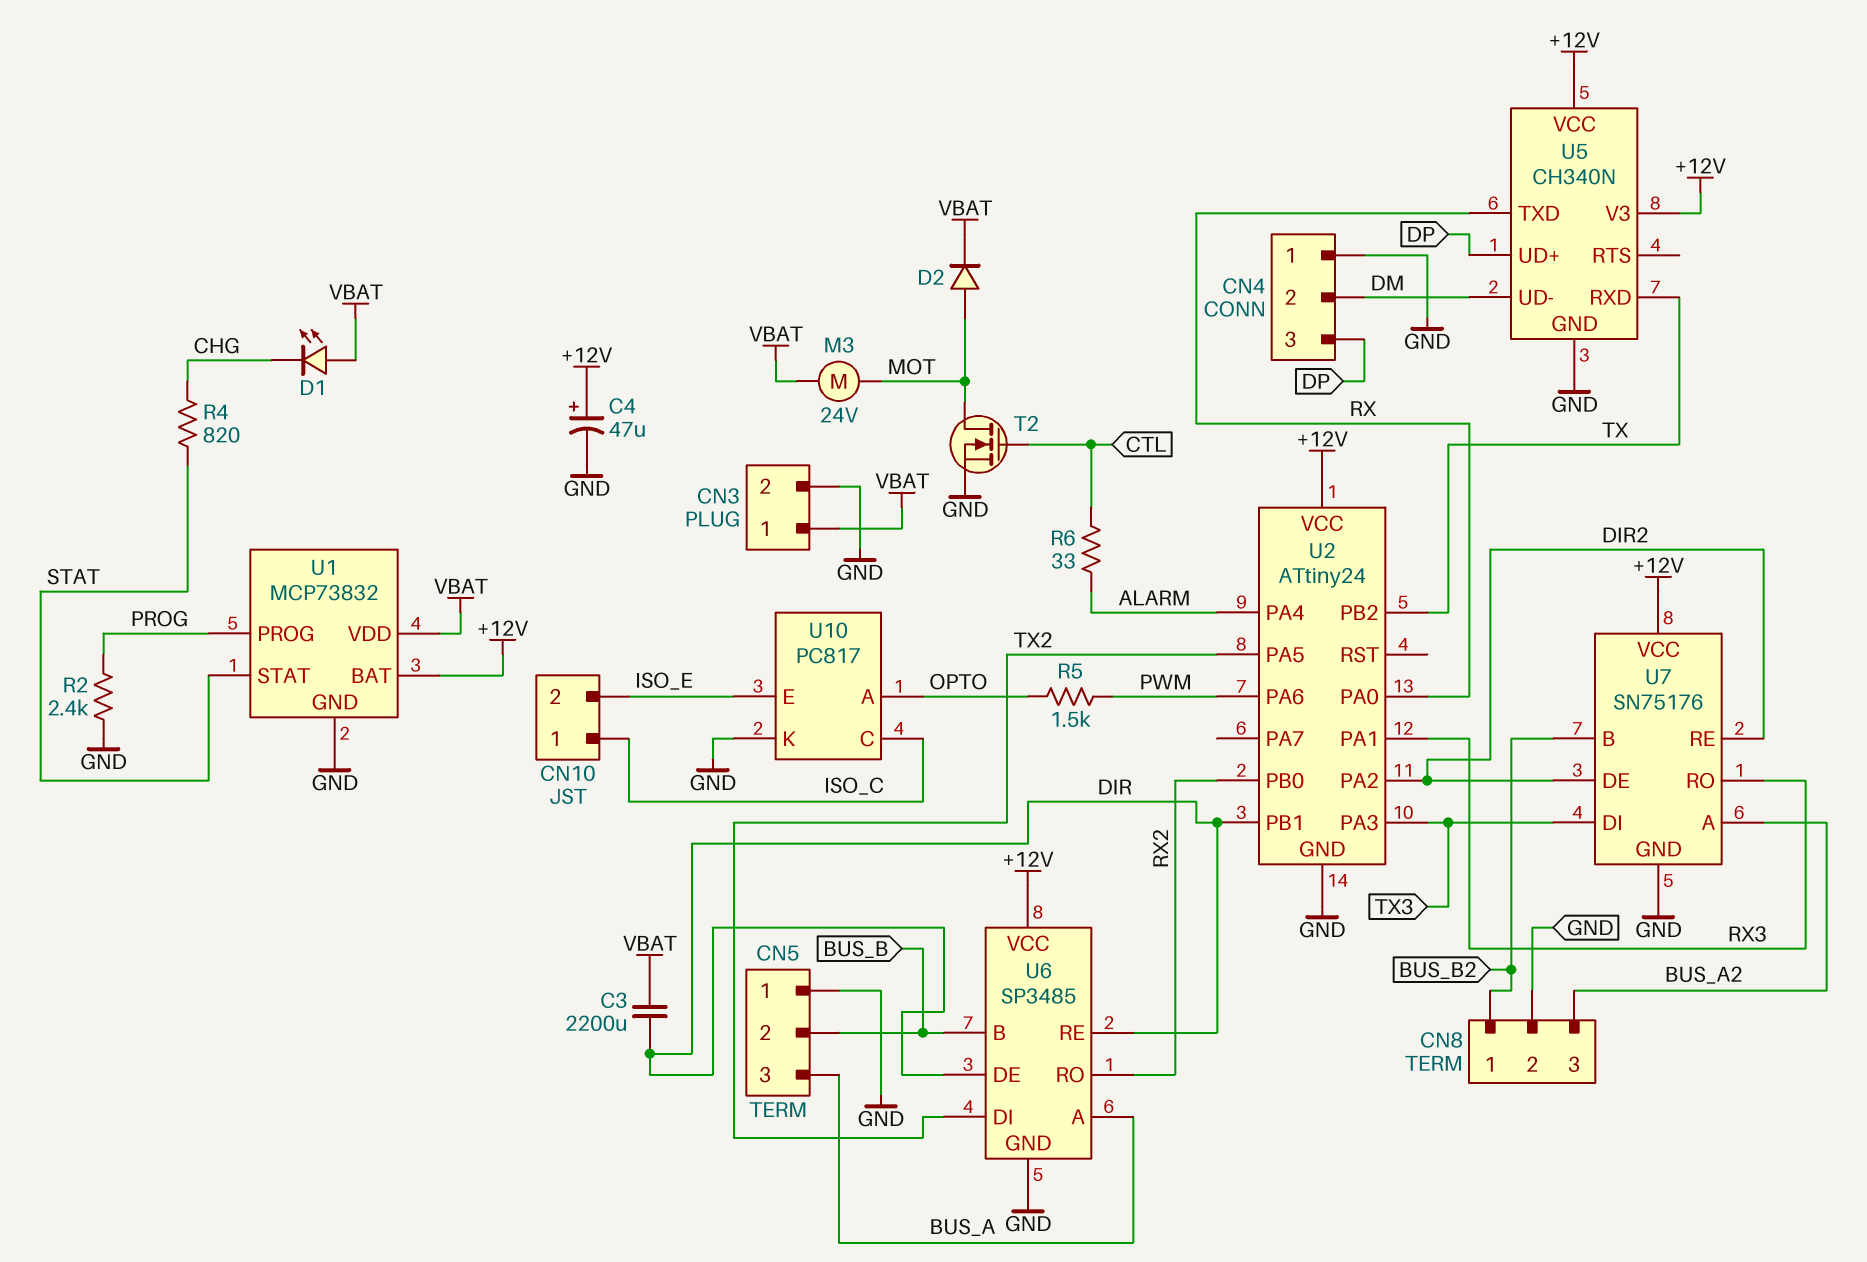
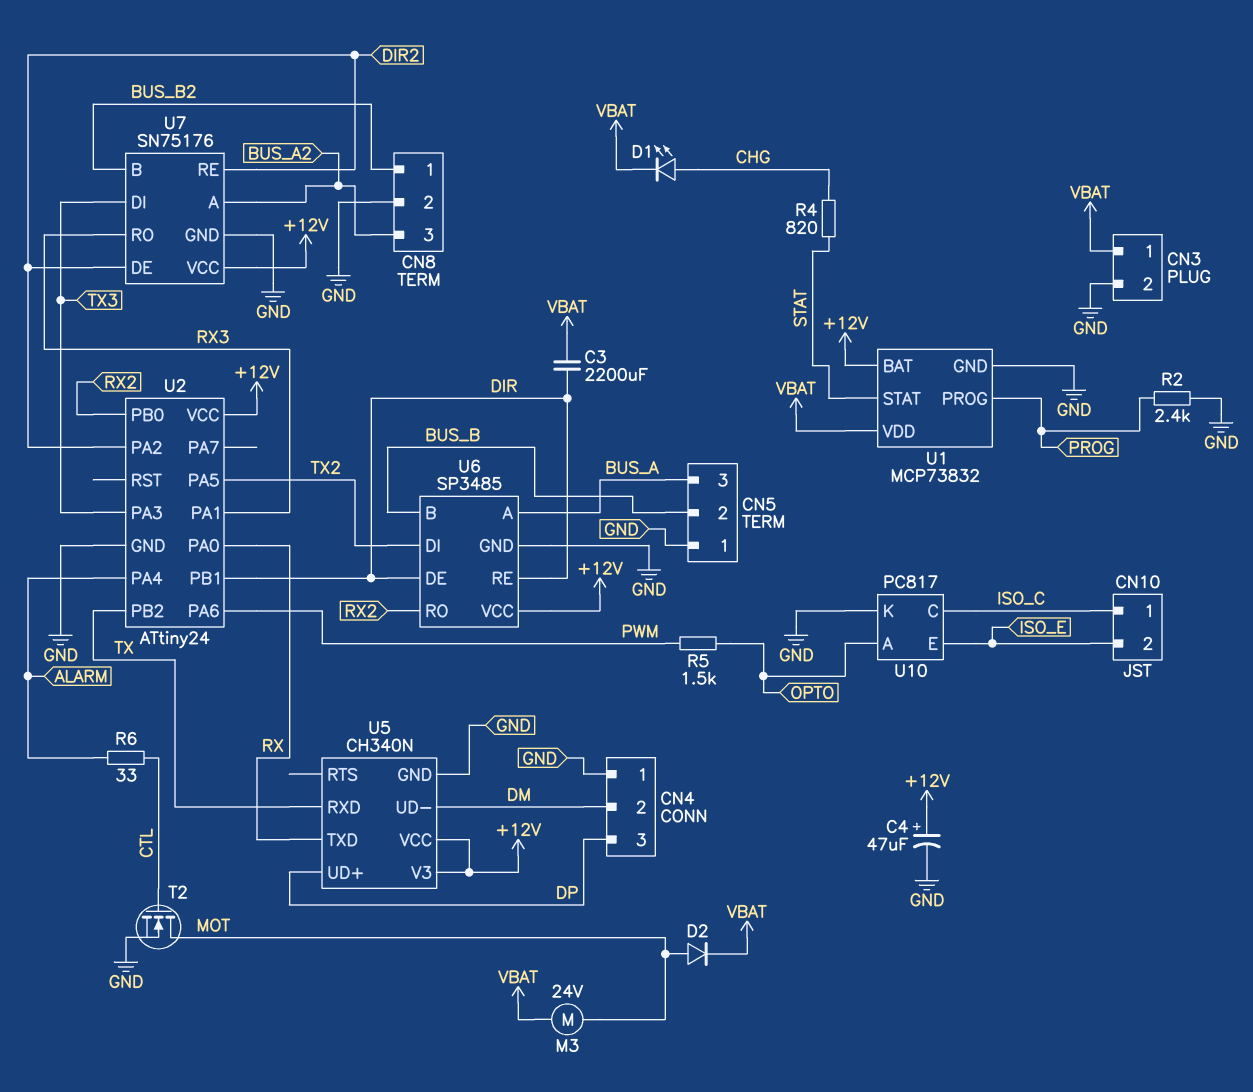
D1: LED (A VBAT, K CHG) -> LED (A CHG, K VBAT)

